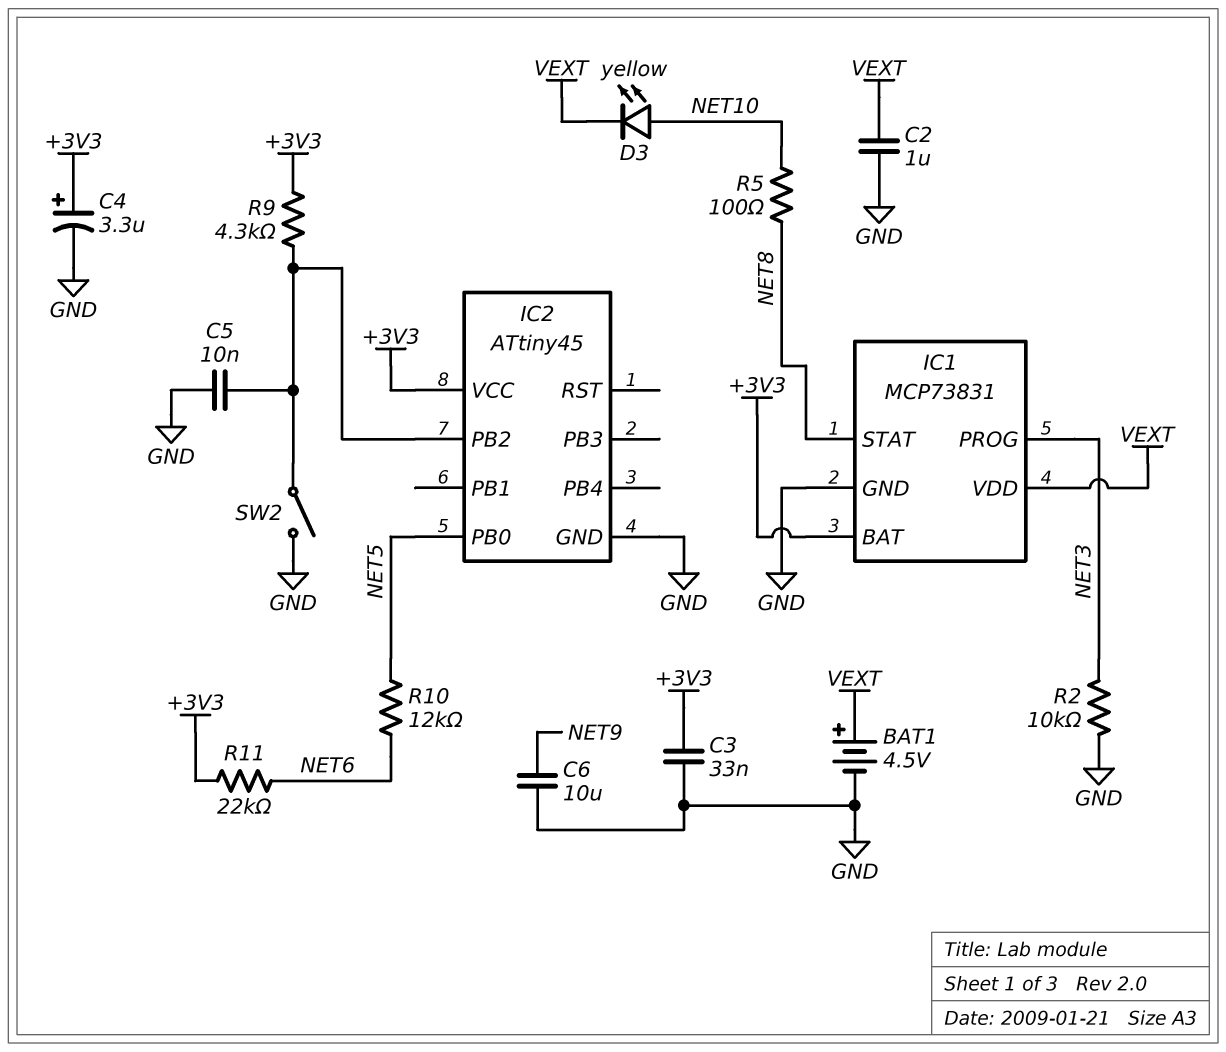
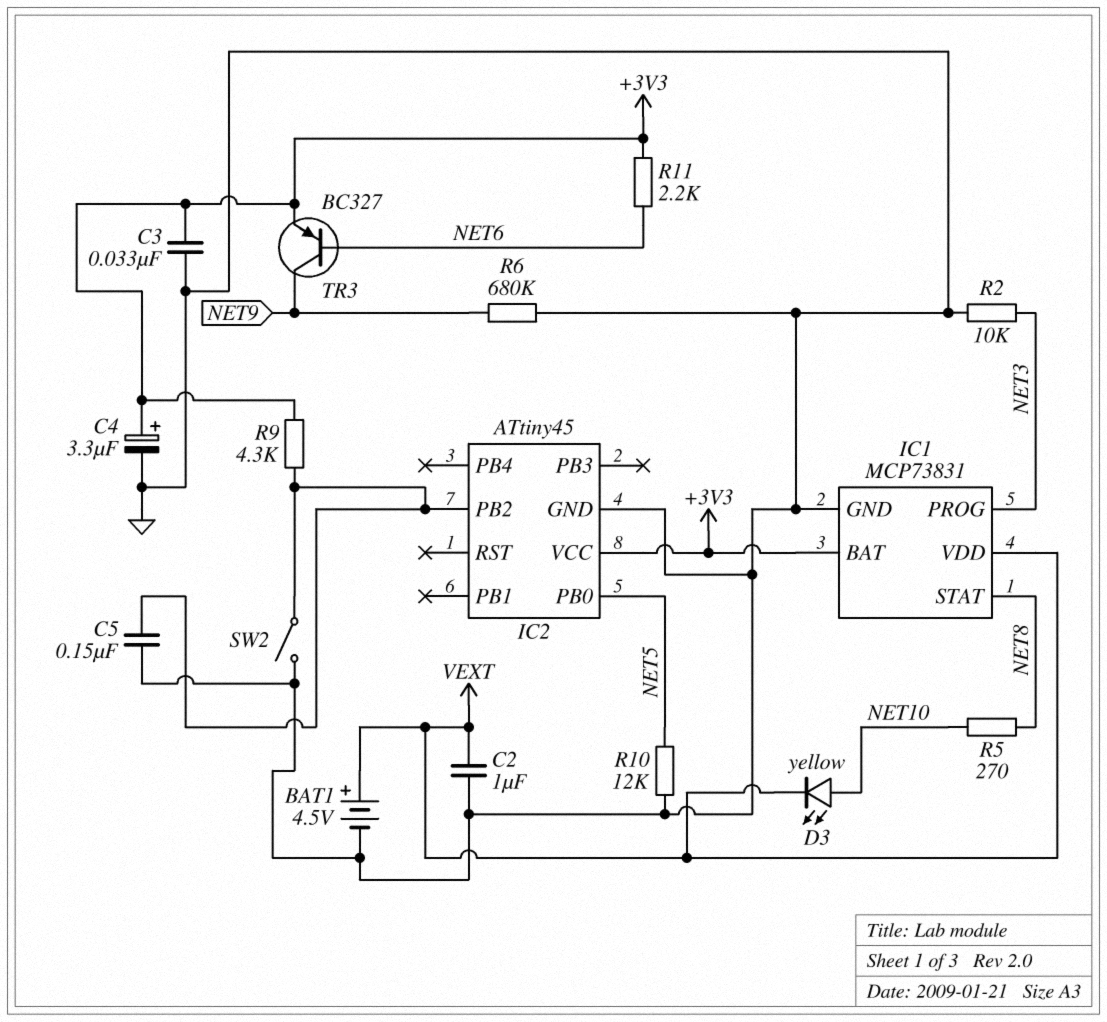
C5: 10nF (GND, IC2/PB2) -> 150nF (GND, IC2/PB2)
C6: 10uF (GND, NET9) -> none
R5: 100 (NET8, NET10) -> 270 (NET8, NET10)
R6: none -> 680k (GND, NET9)
R10: 12k (NET5, NET6) -> 12k (GND, NET5)
R11: 22k (+3V3, NET6) -> 2.2k (+3V3, NET6)
TR3: none -> PNP BC327 (B NET6, C NET9, E +3V3)

